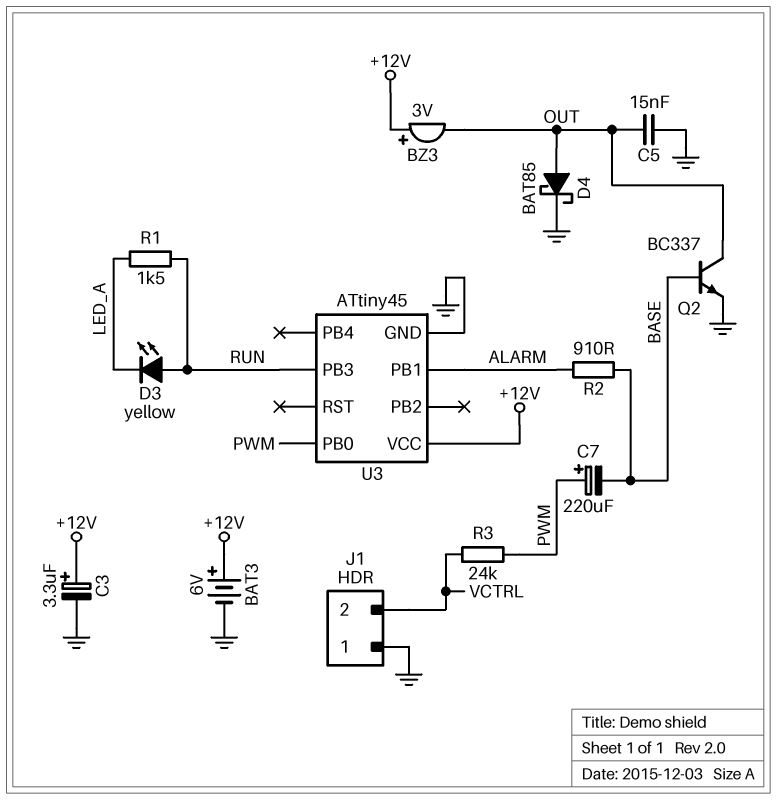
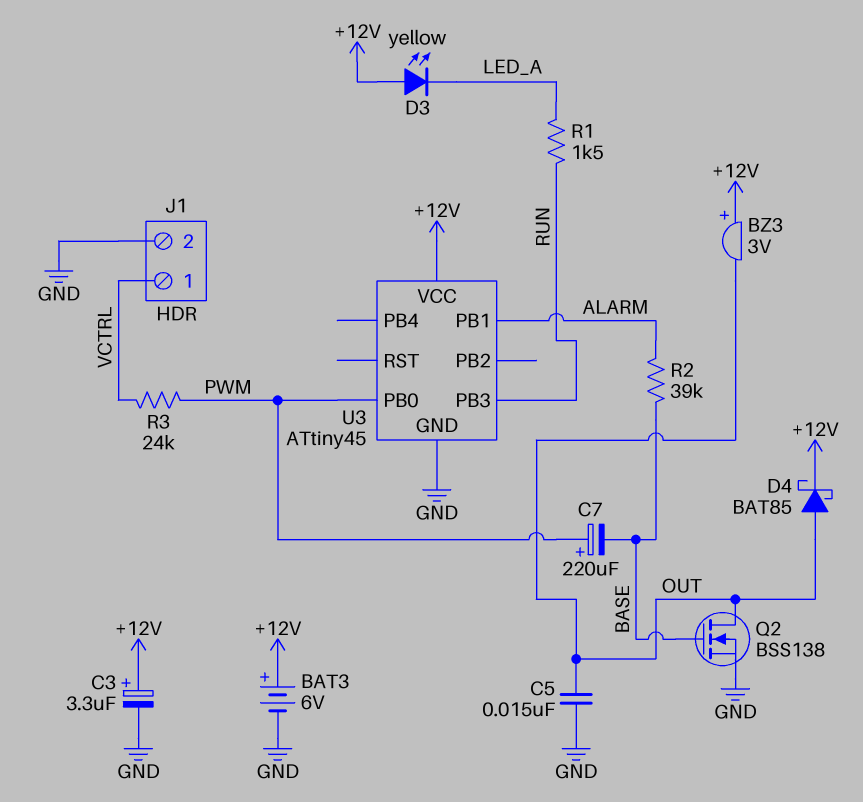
D3: LED yellow (A RUN, K LED_A) -> LED yellow (A +12V, K LED_A)
D4: schottky BAT85 (A OUT, K GND) -> schottky BAT85 (A OUT, K +12V)
J1 pin 1: GND -> VCTRL
J1 pin 2: VCTRL -> GND
Q2: NPN BC337 (B BASE, C OUT, E GND) -> NMOS BSS138 (G BASE, D OUT, S GND)
R2: 910 (ALARM, BASE) -> 39k (ALARM, BASE)

